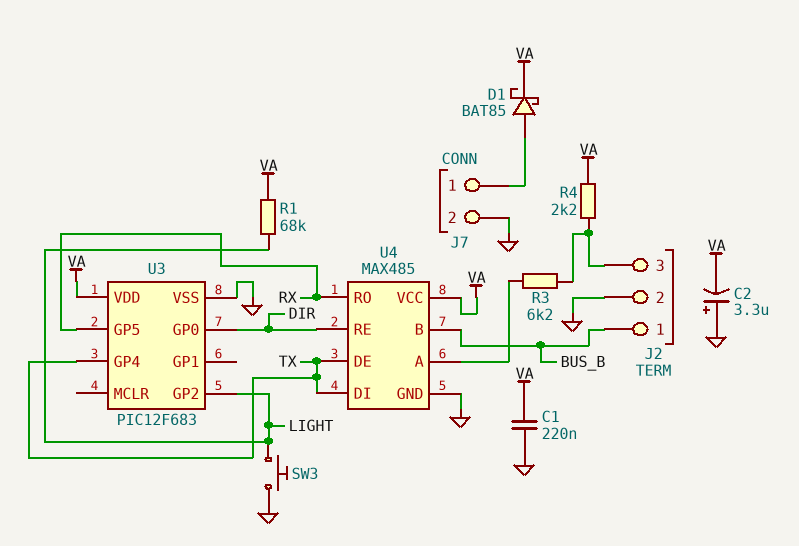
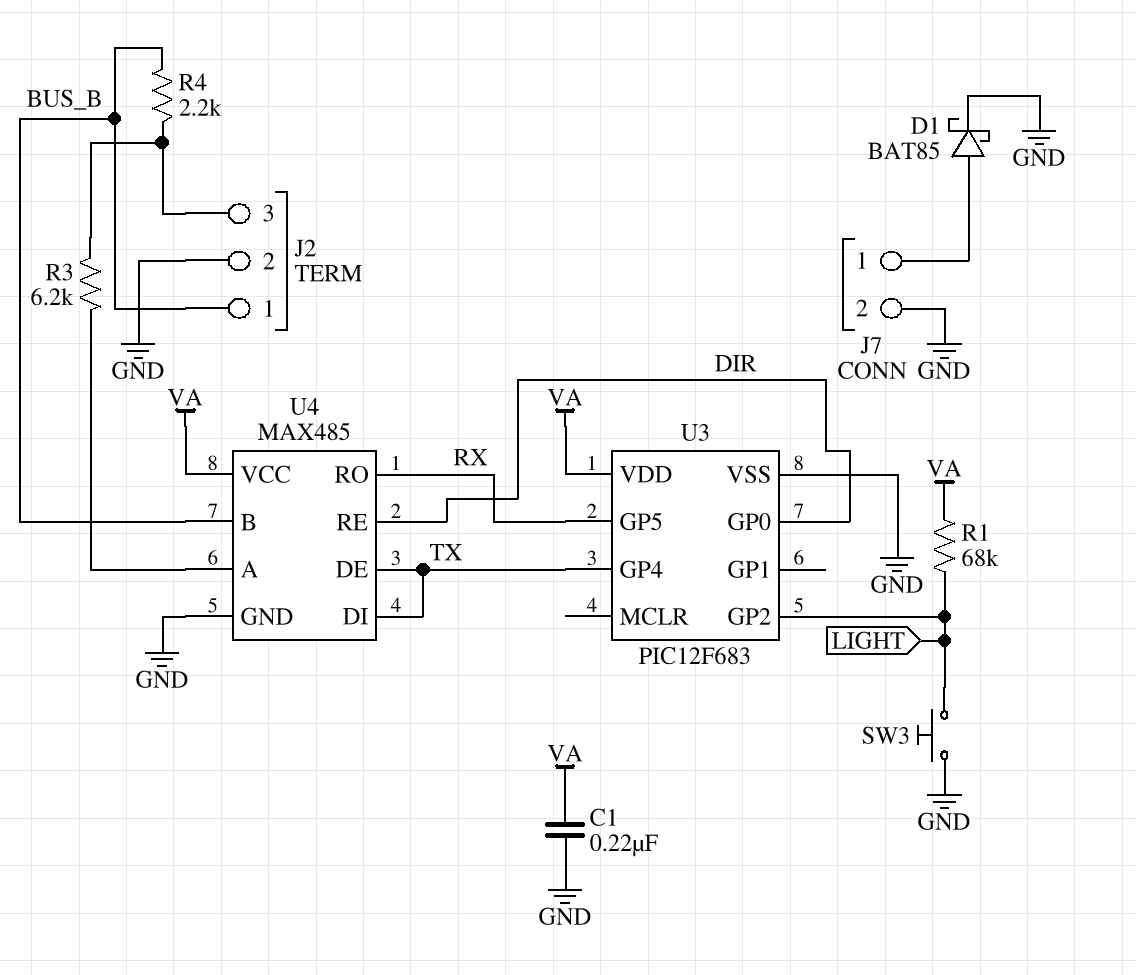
C2: 3.3uF (plus GND, minus VA) -> none
D1: schottky BAT85 (A J7/1, K VA) -> schottky BAT85 (A J7/1, K GND)
R4: 2.2k (J2/3, VA) -> 2.2k (BUS_B, J2/3)

